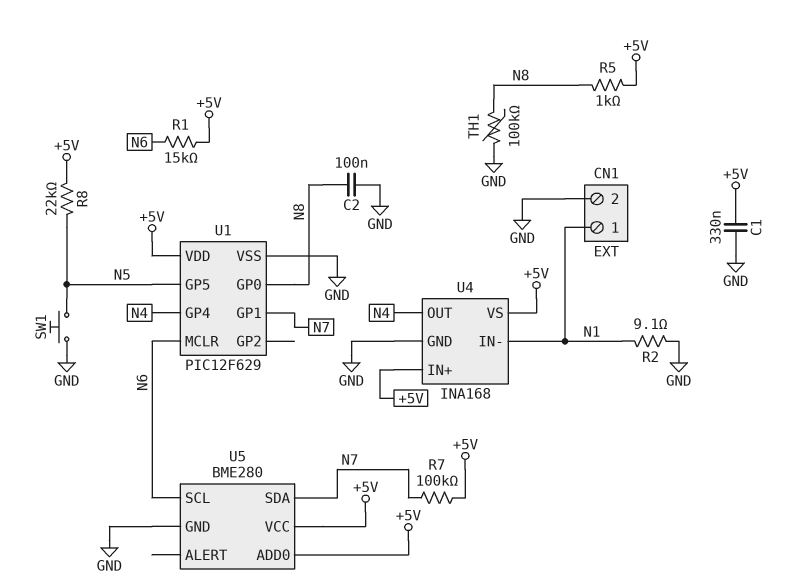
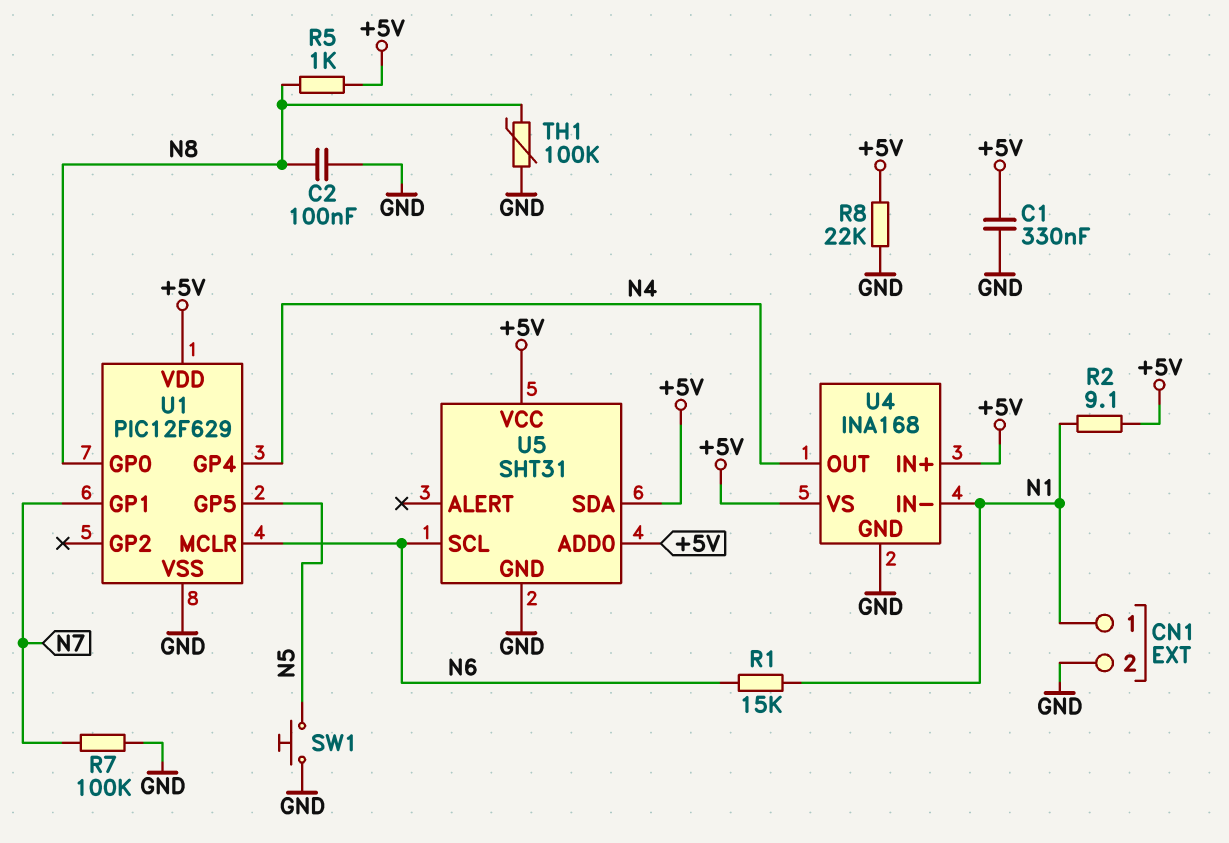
R1: 15k (+5V, N6) -> 15k (N1, N6)
R2: 9.1 (GND, N1) -> 9.1 (+5V, N1)
R7: 100k (+5V, N7) -> 100k (GND, N7)
R8: 22k (+5V, N5) -> 22k (+5V, GND)
U5: BME280 -> SHT31
U5 pin SDA: N7 -> +5V

